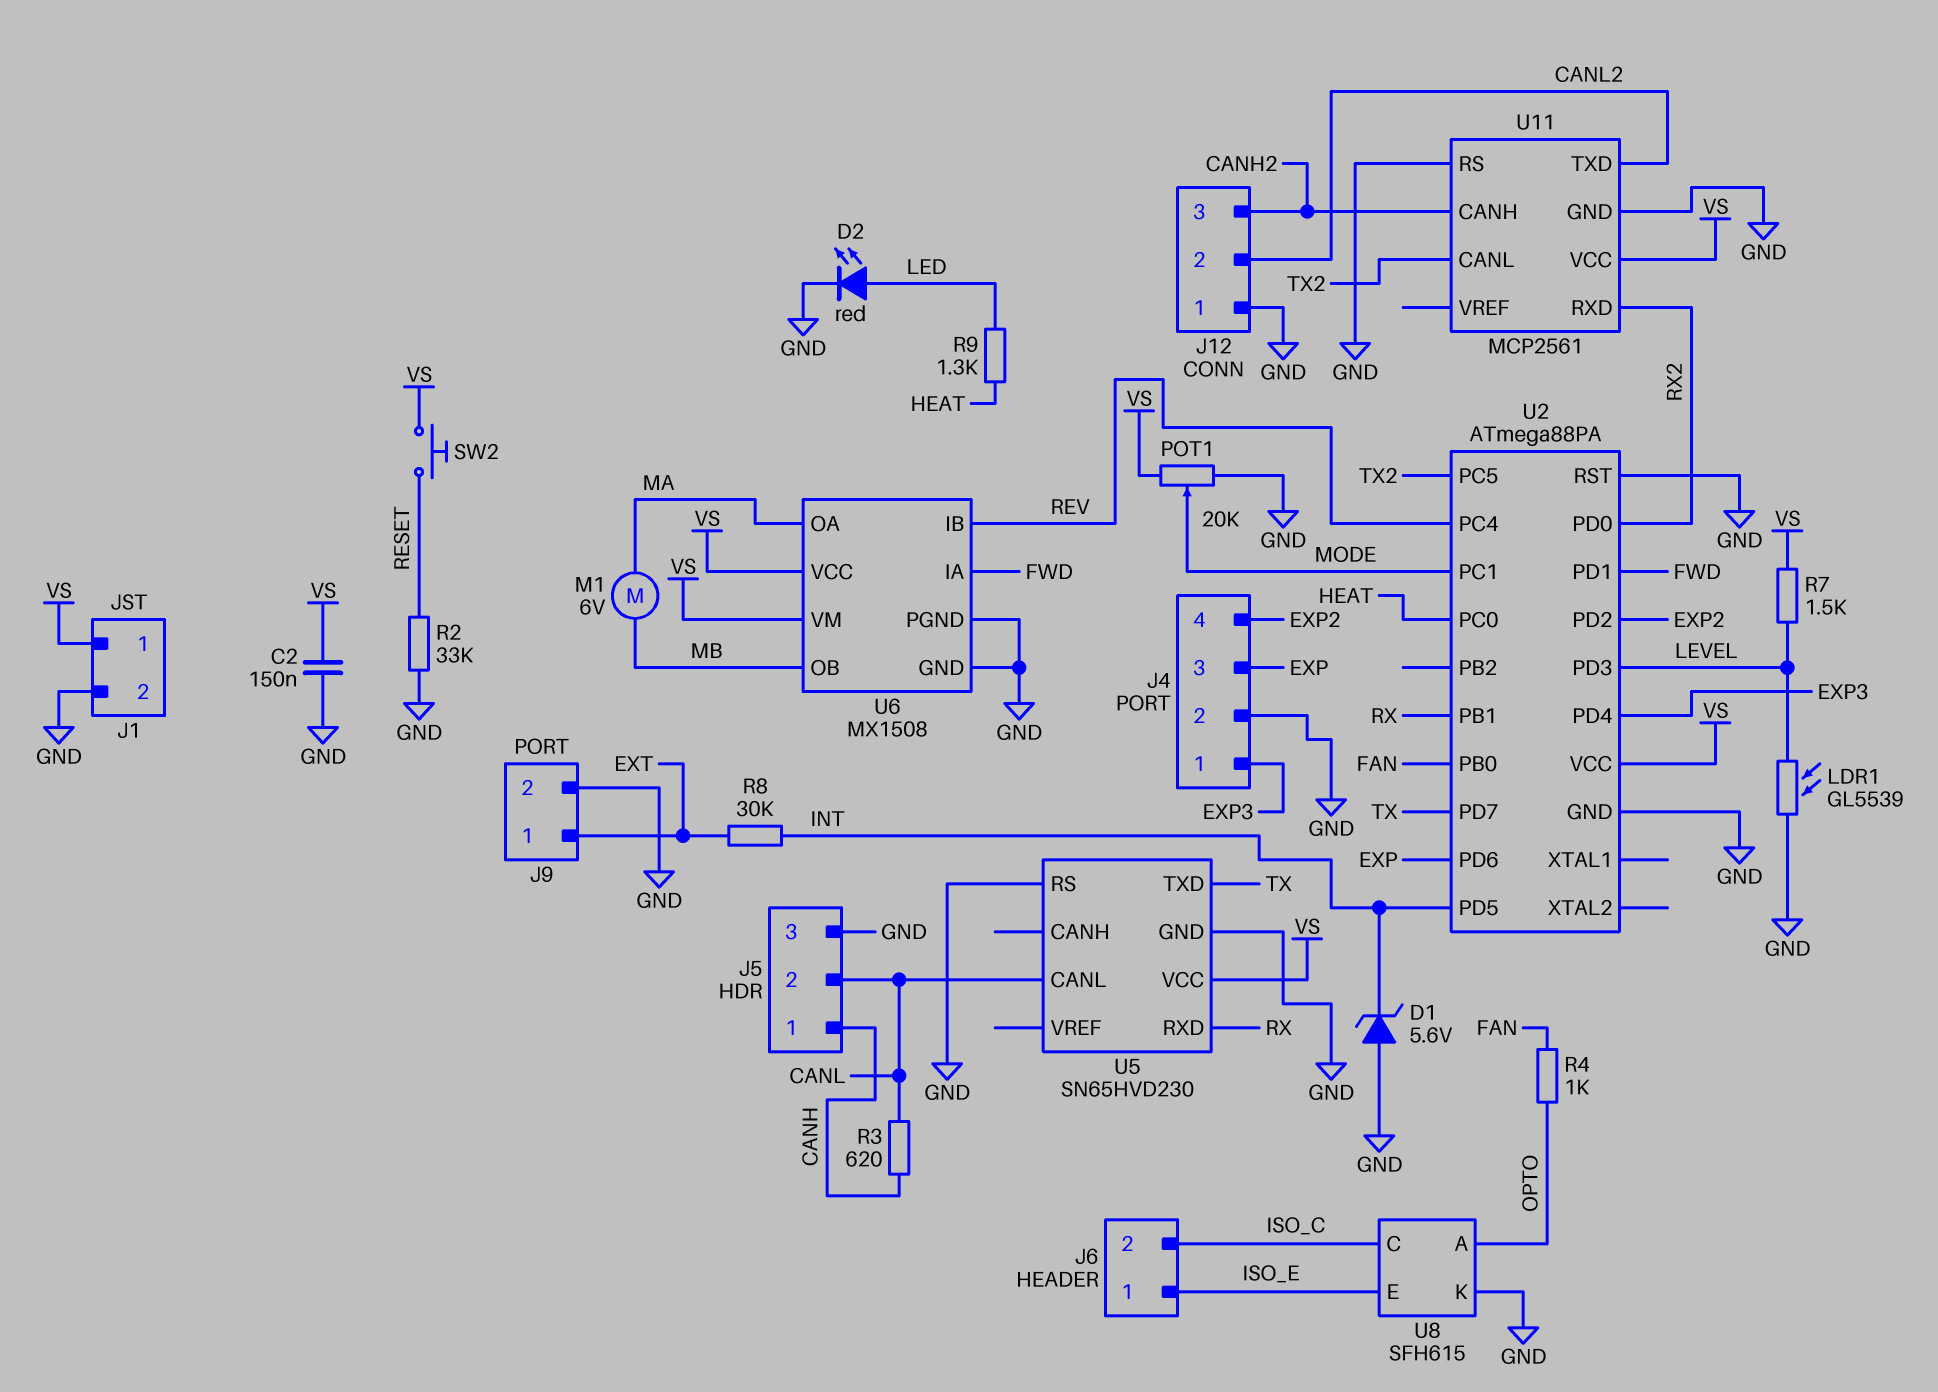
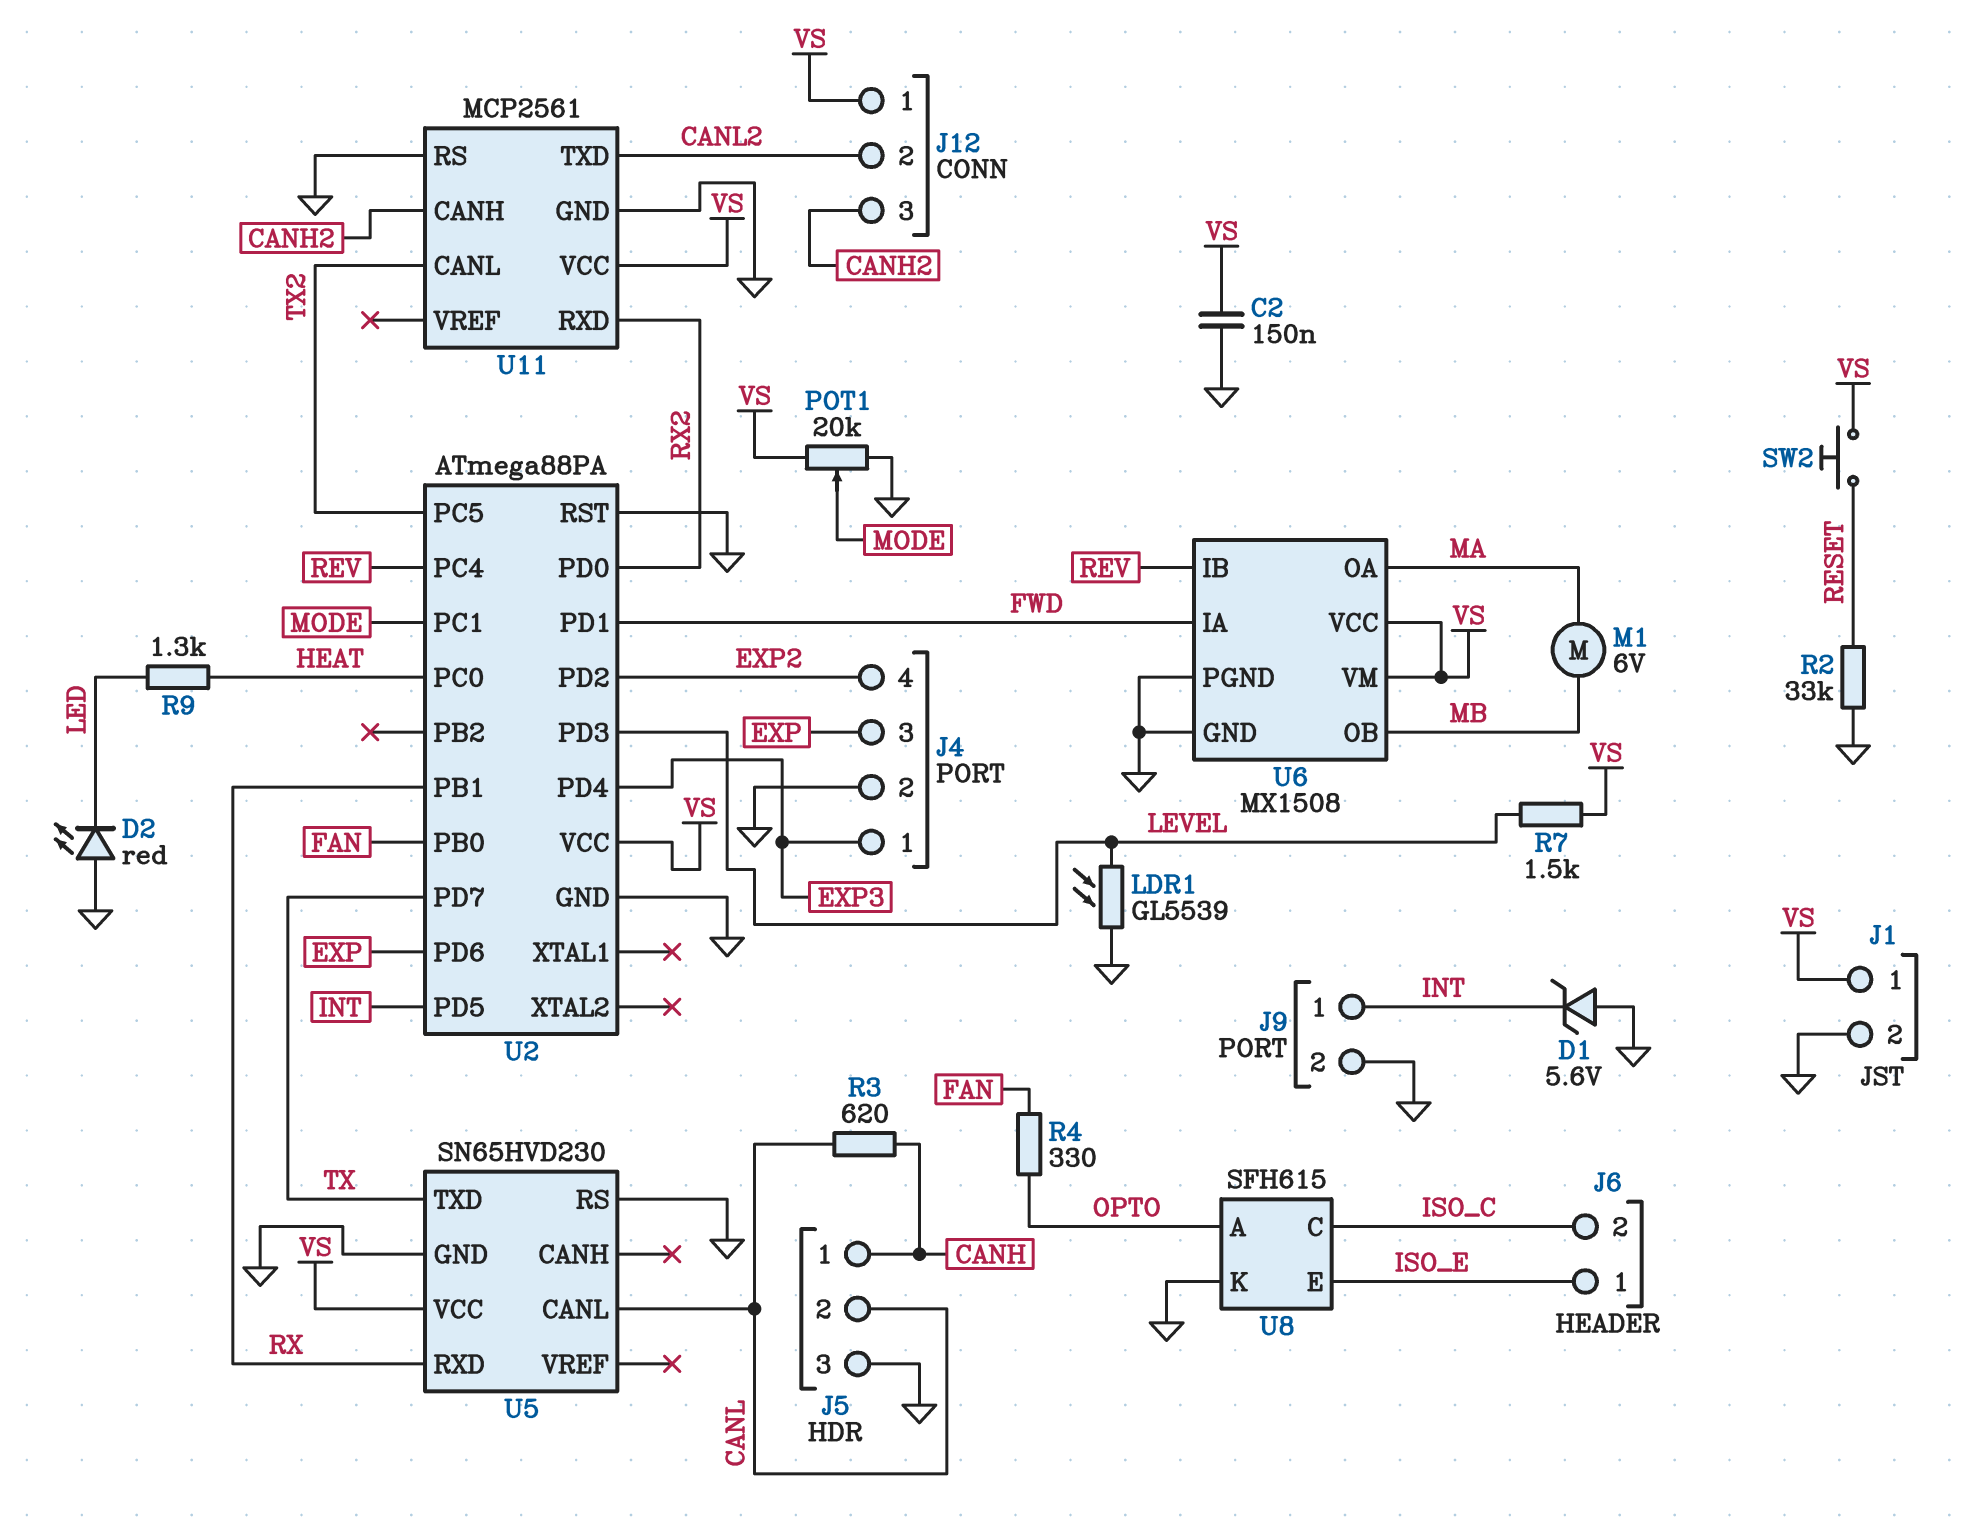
D2: LED red (A LED, K GND) -> LED red (A GND, K LED)
J9 pin 1: EXT -> INT
J12 pin 1: GND -> VS
R4: 1k (FAN, OPTO) -> 330 (FAN, OPTO)
R8: 30k (EXT, INT) -> none

